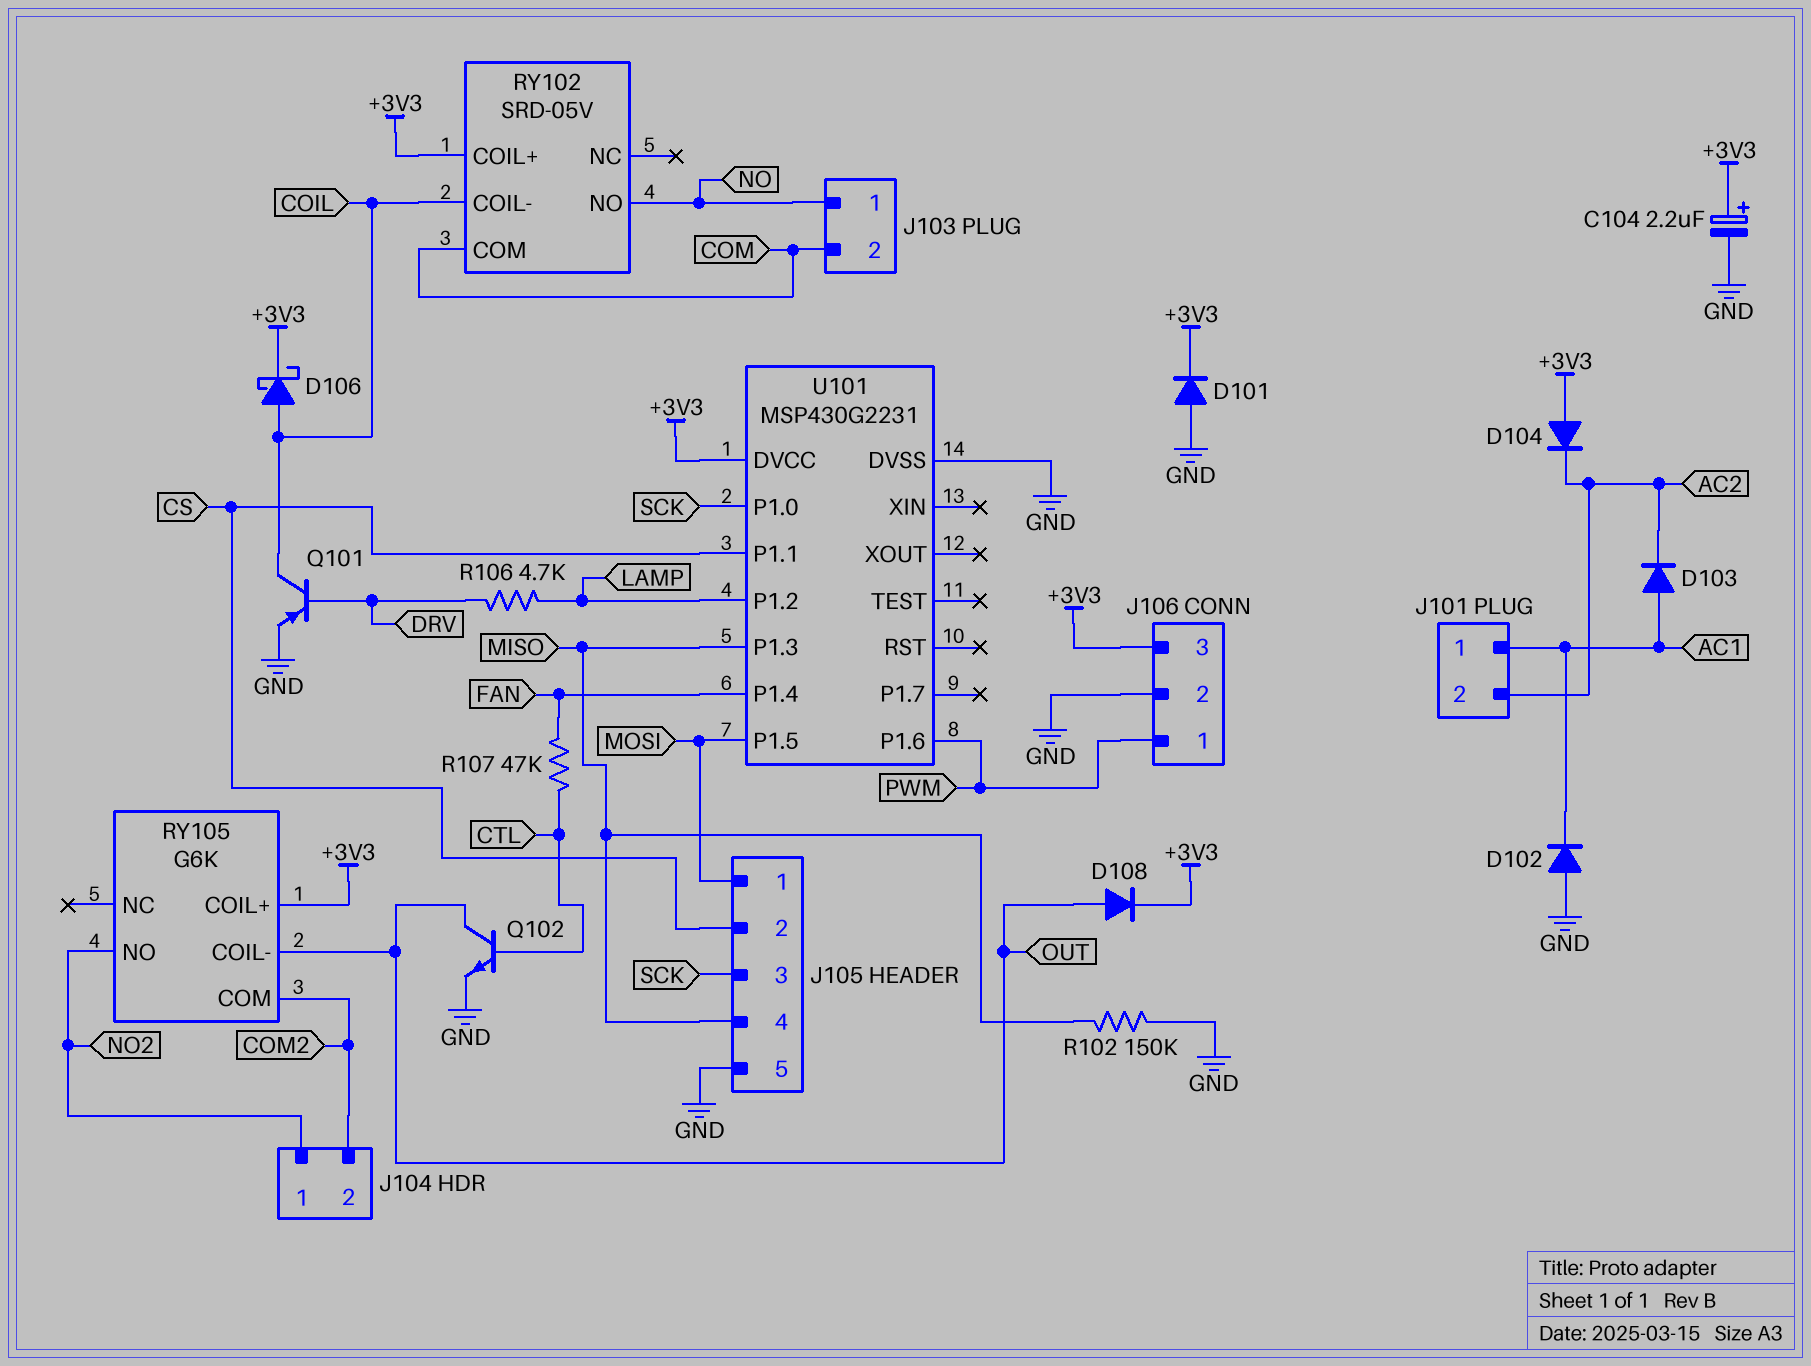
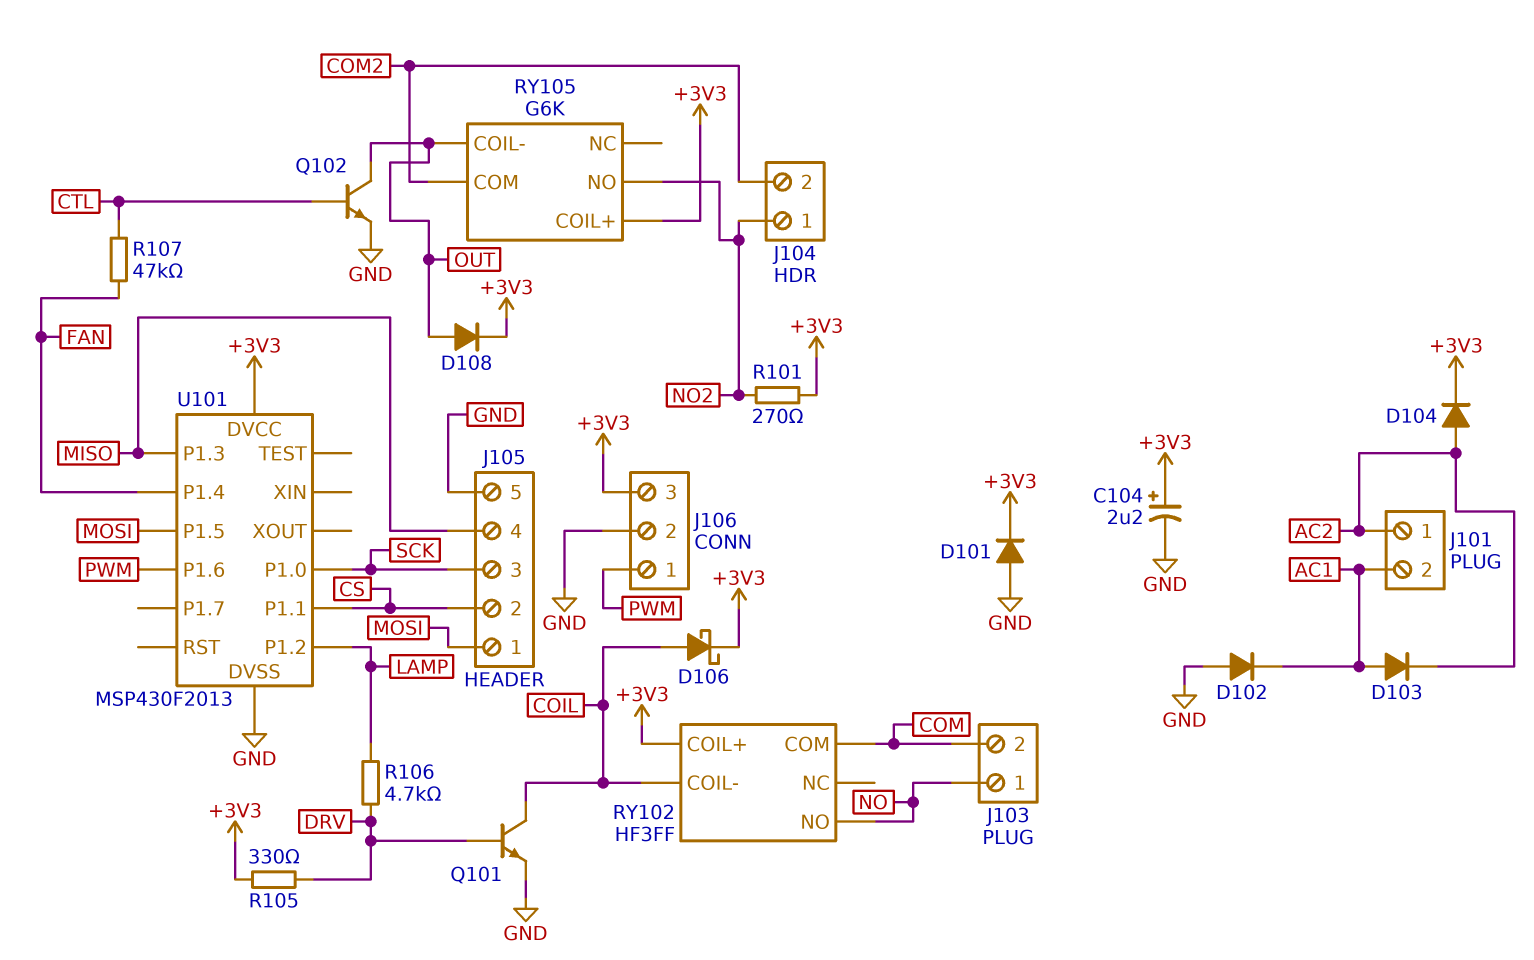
D104: diode (A +3V3, K AC2) -> diode (A AC2, K +3V3)
J101 pin 1: AC1 -> AC2
J101 pin 2: AC2 -> AC1
Q101: PNP (B DRV, C COIL, E GND) -> NPN (B DRV, C COIL, E GND)
R101: none -> 270 (+3V3, NO2)
R102: 150k (GND, MISO) -> none
R105: none -> 330 (+3V3, DRV)
RY102: SRD-05V -> HF3FF
U101: MSP430G2231 -> MSP430F2013

